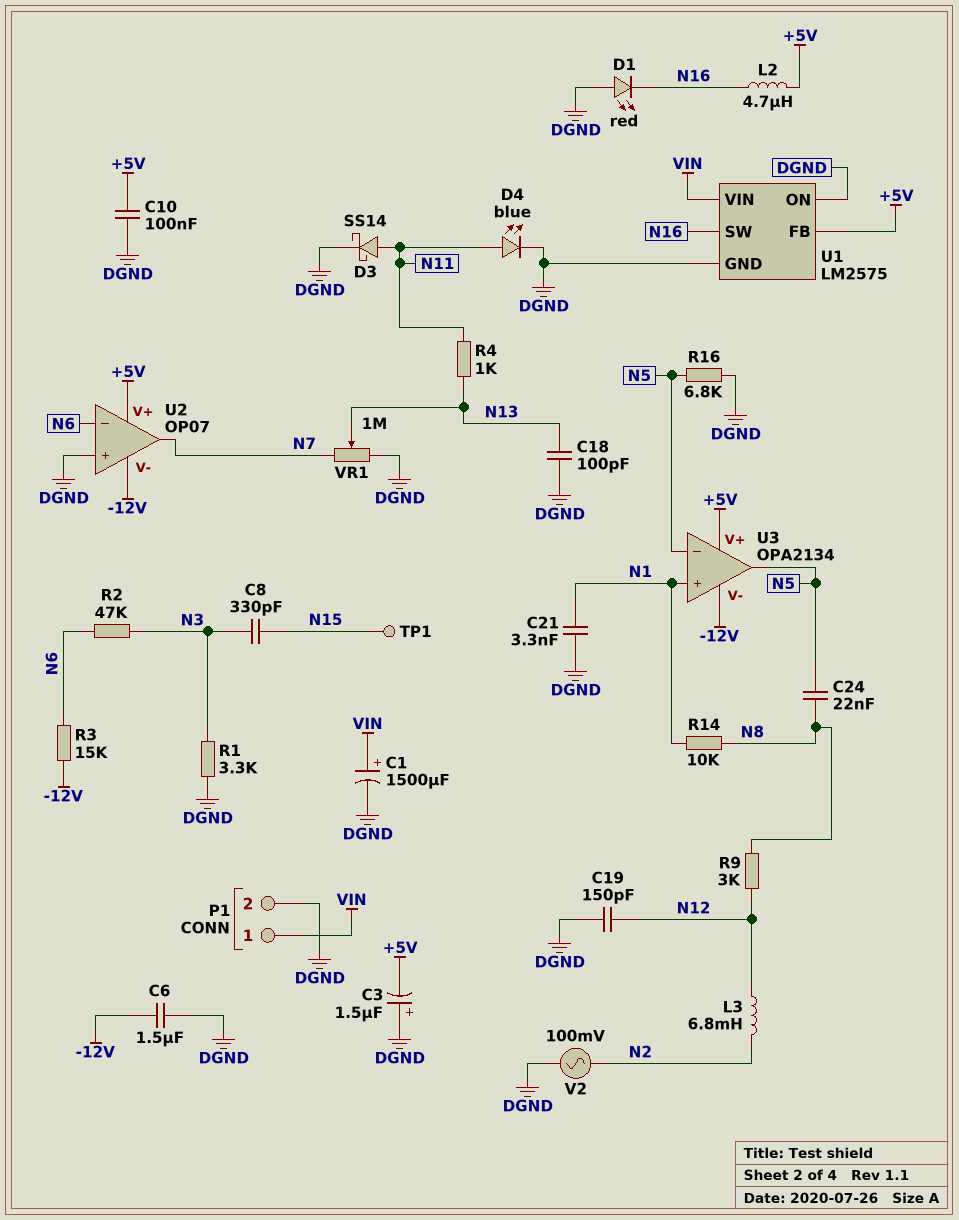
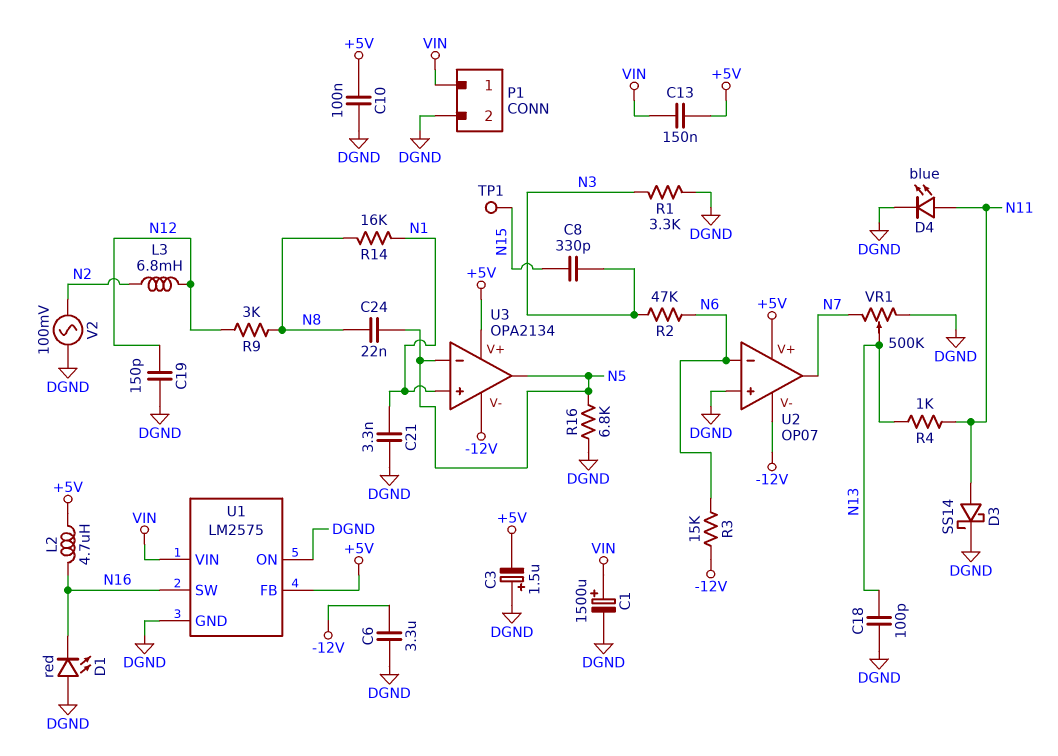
C6: 1.5uF (-12V, DGND) -> 3.3uF (-12V, DGND)
C13: none -> 150nF (+5V, VIN)
R14: 10k (N1, N8) -> 16k (N1, N8)
VR1: 1M (DGND, N7, wiper N13) -> 500k (DGND, N7, wiper N13)

